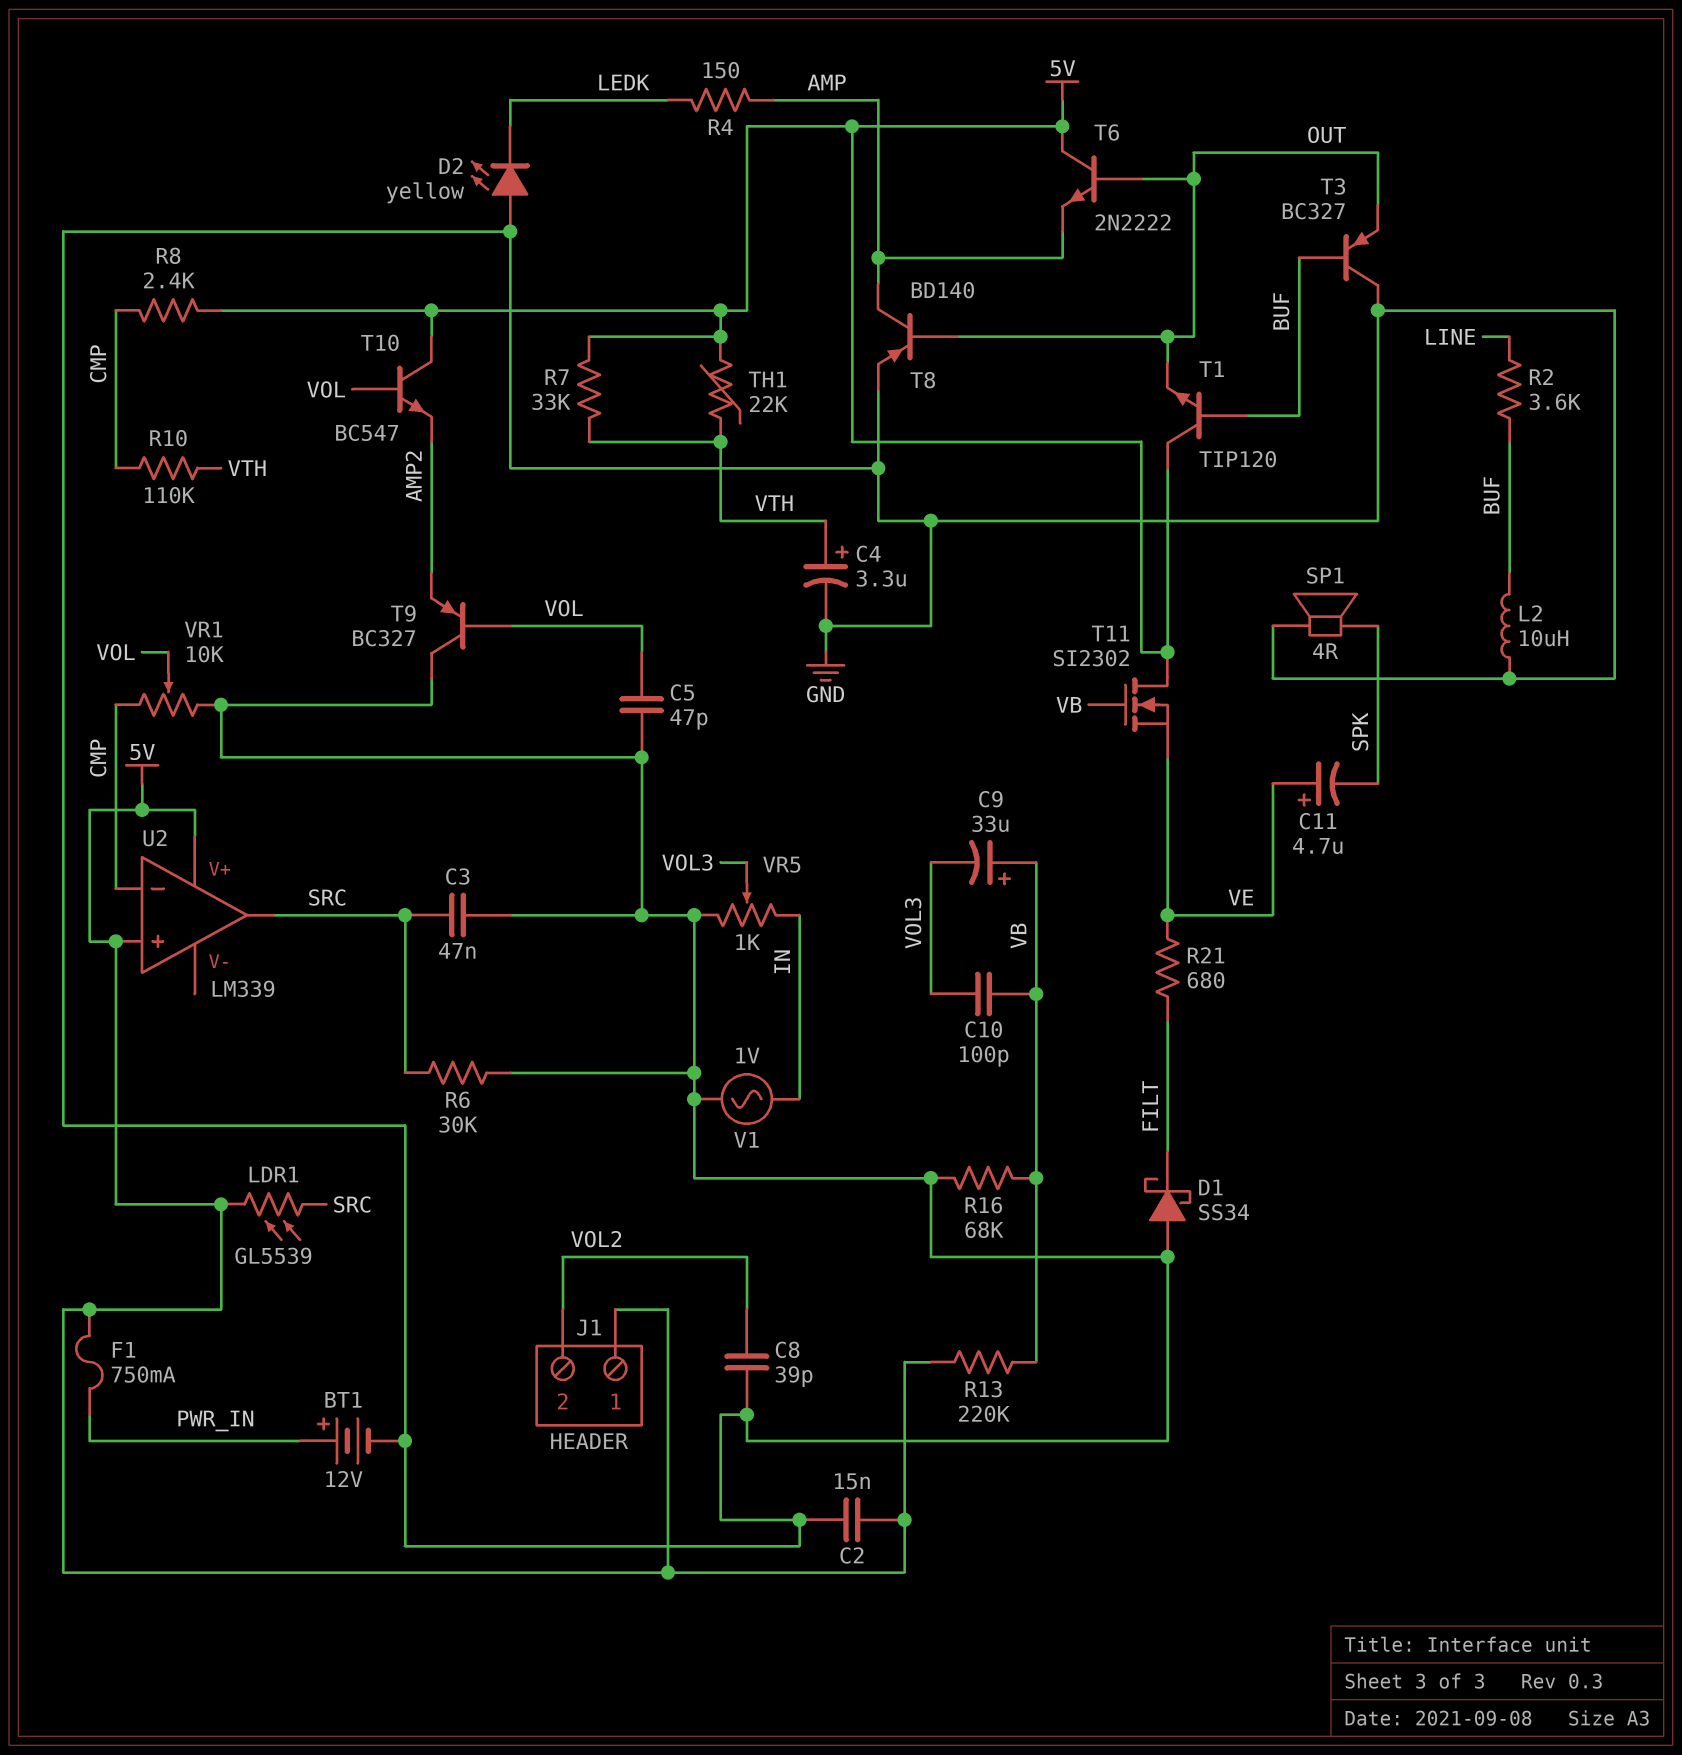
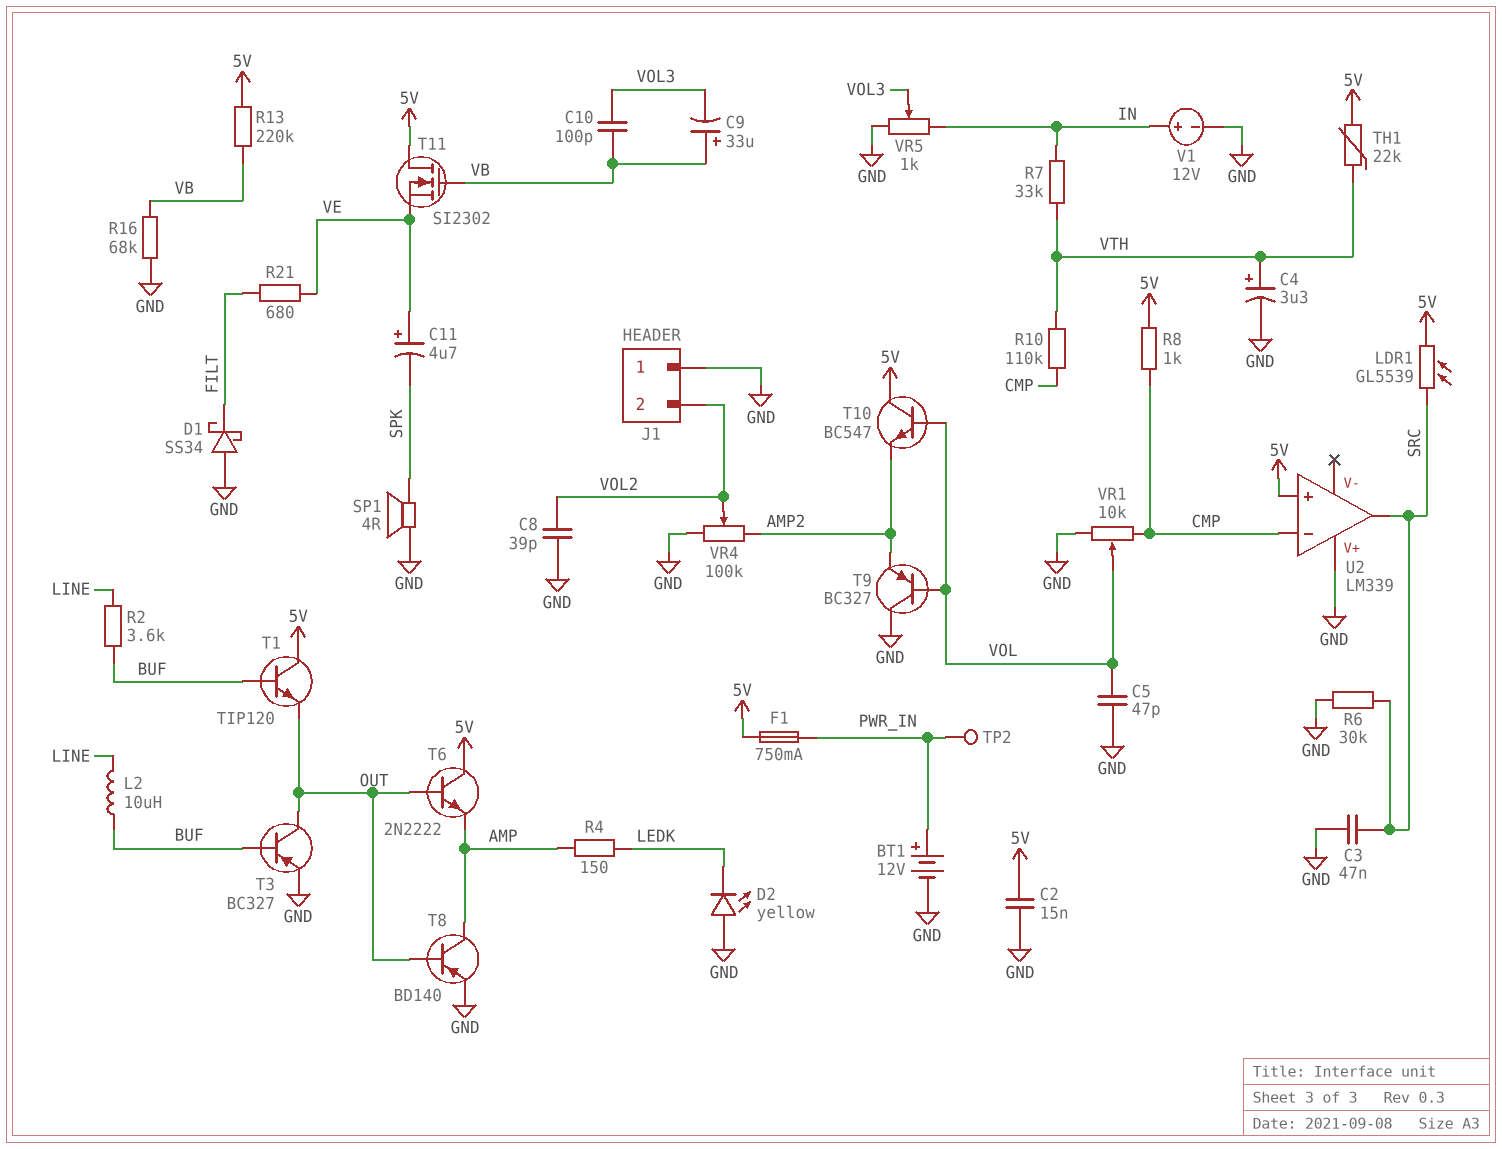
J1 pin 1: 5V -> GND
L2: 10uH (BUF, GND) -> 10uH (BUF, LINE)
R7: 33k (5V, VTH) -> 33k (IN, VTH)
R8: 2.4k (5V, CMP) -> 1k (5V, CMP)
T3: PNP BC327 (B BUF, C GND, E OUT) -> PNP BC327 (B BUF, C OUT, E GND)
TP2: none -> test point (PWR_IN)
U2 pin V+: 5V -> GND
V1: AC 1V (GND, IN) -> 12V (plus IN, minus GND)
VR4: none -> 100k (AMP2, GND, wiper VOL2)

